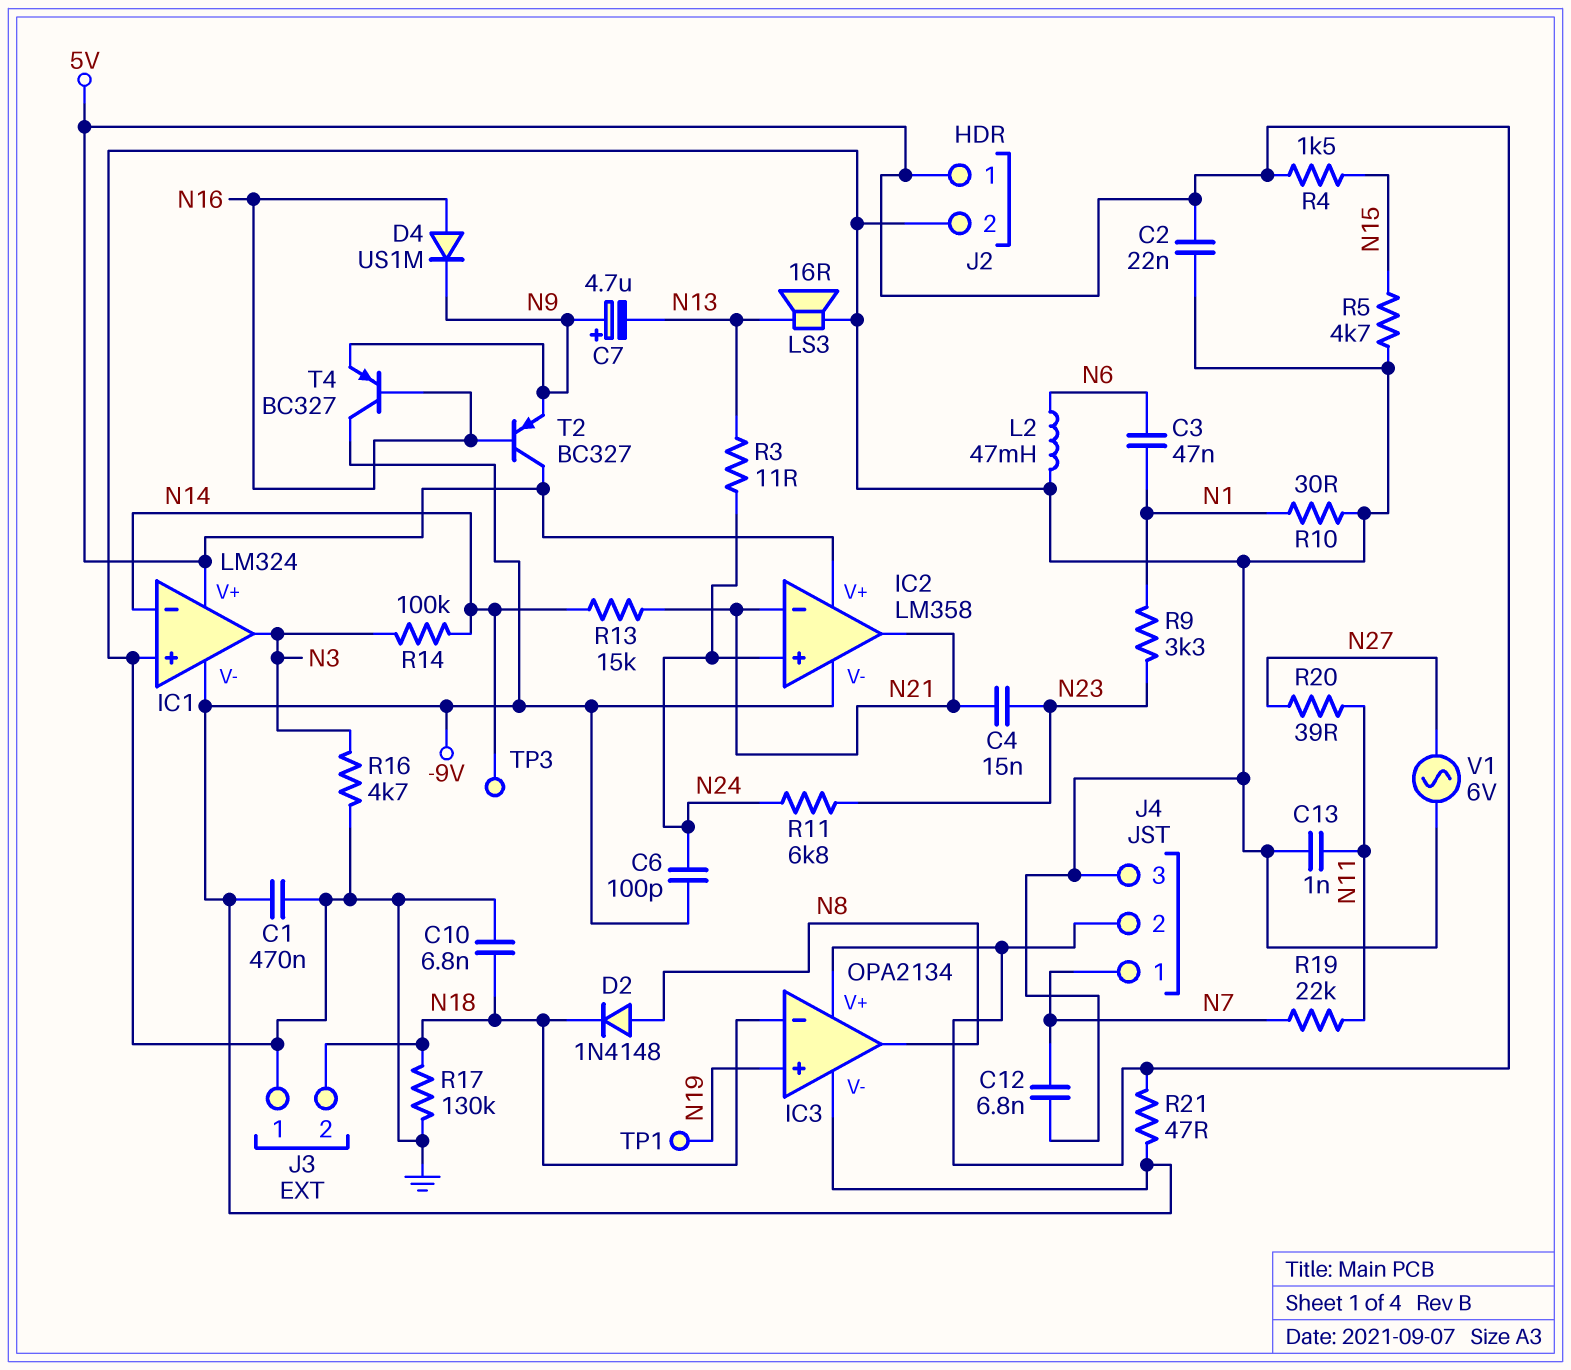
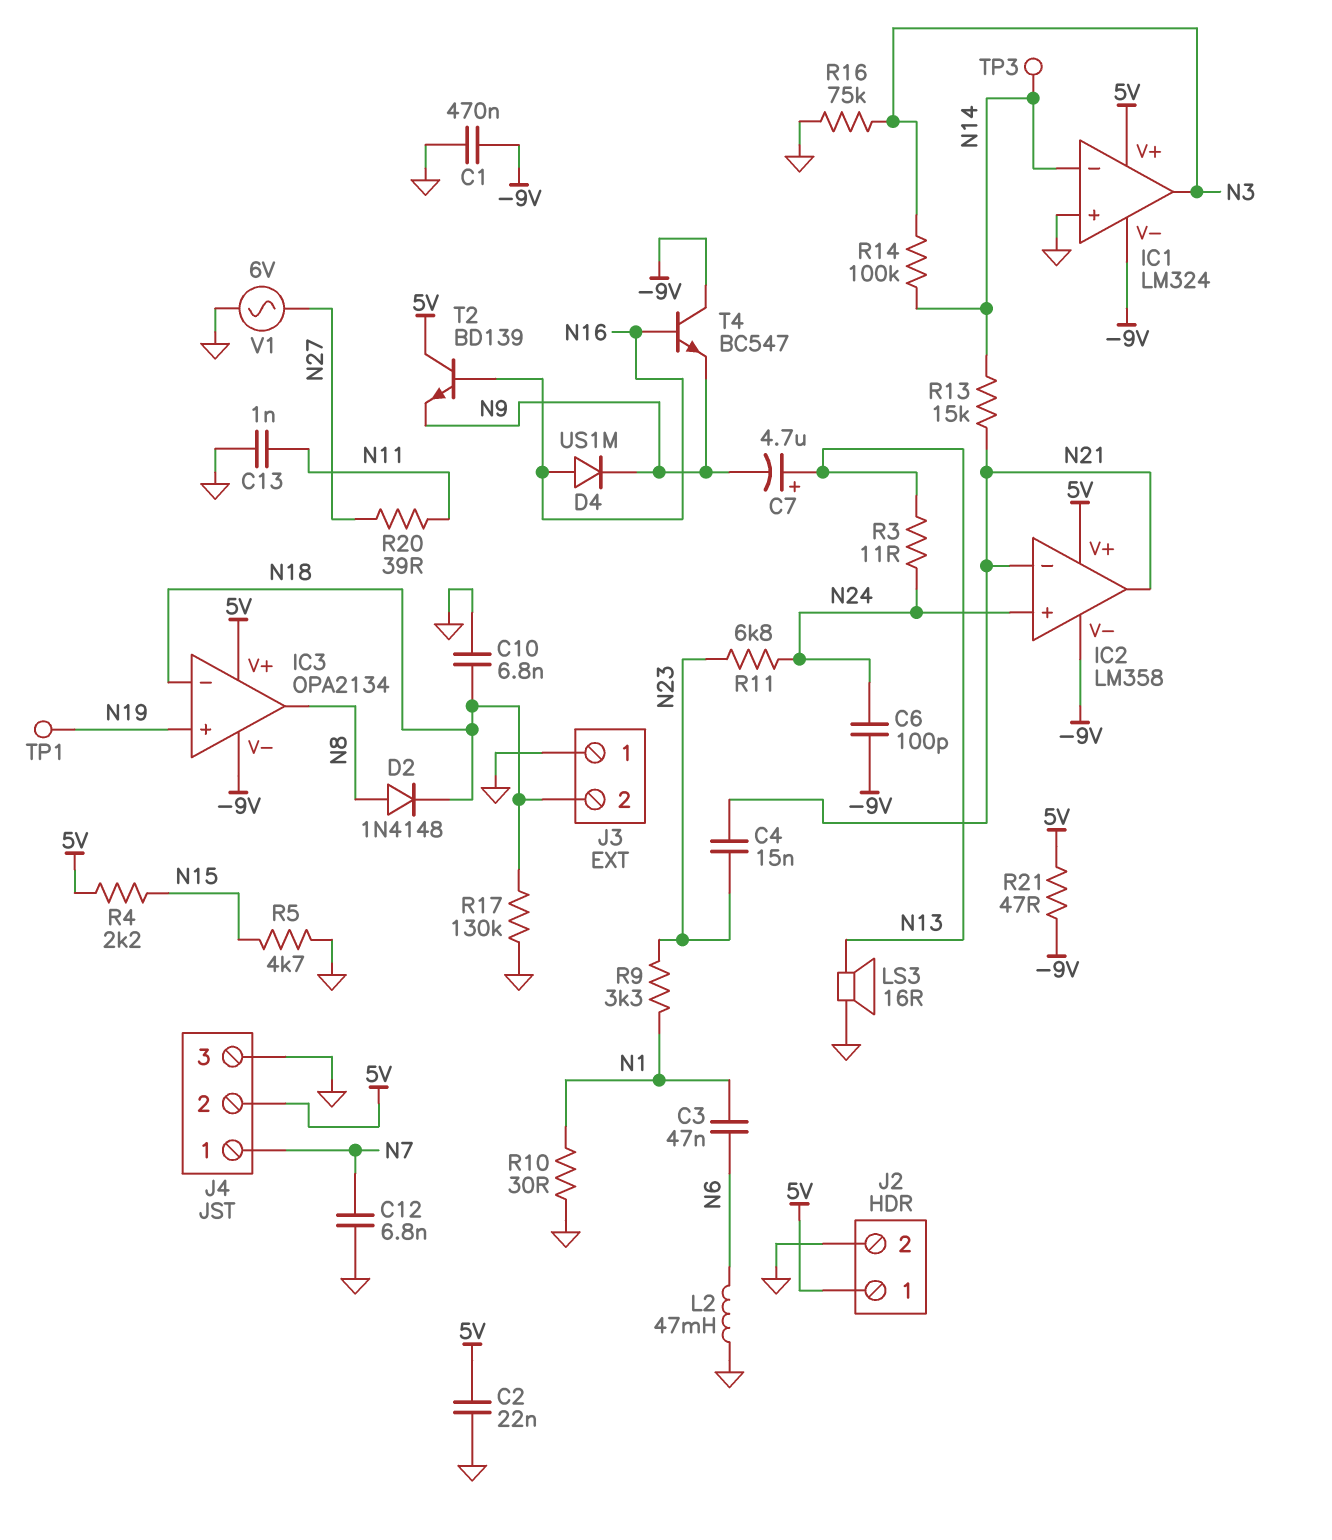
C7: 4.7uF (plus N9, minus N13) -> 4.7uF (plus N13, minus N9)
R4: 1.5k (5V, N15) -> 2.2k (5V, N15)
R16: 4.7k (GND, N3) -> 75k (GND, N3)
R19: 22k (N7, N11) -> none
T2: PNP BC327 (B N16, C 5V, E N9) -> NPN BD139 (B N16, C 5V, E N9)
T4: PNP BC327 (B N16, C -9V, E N9) -> NPN BC547 (B N16, C -9V, E N9)

